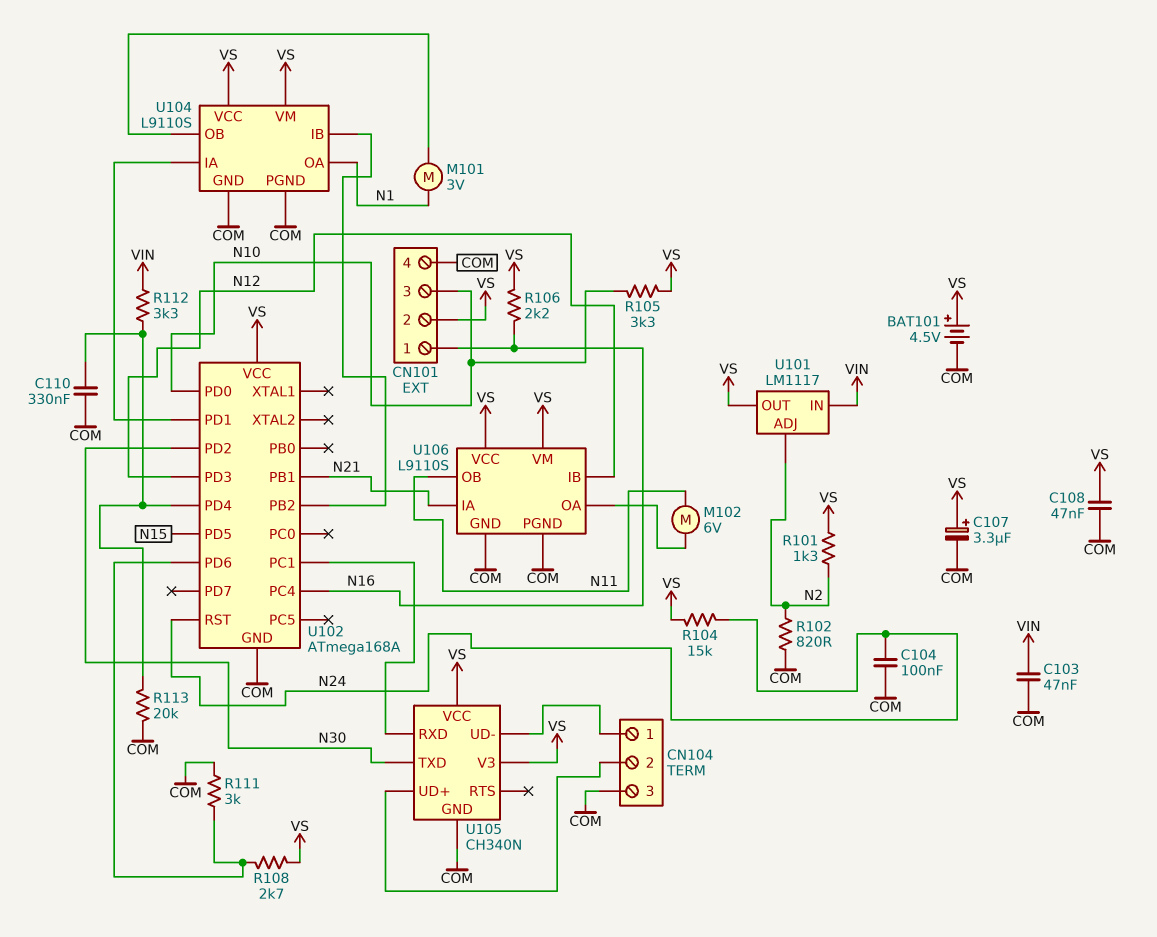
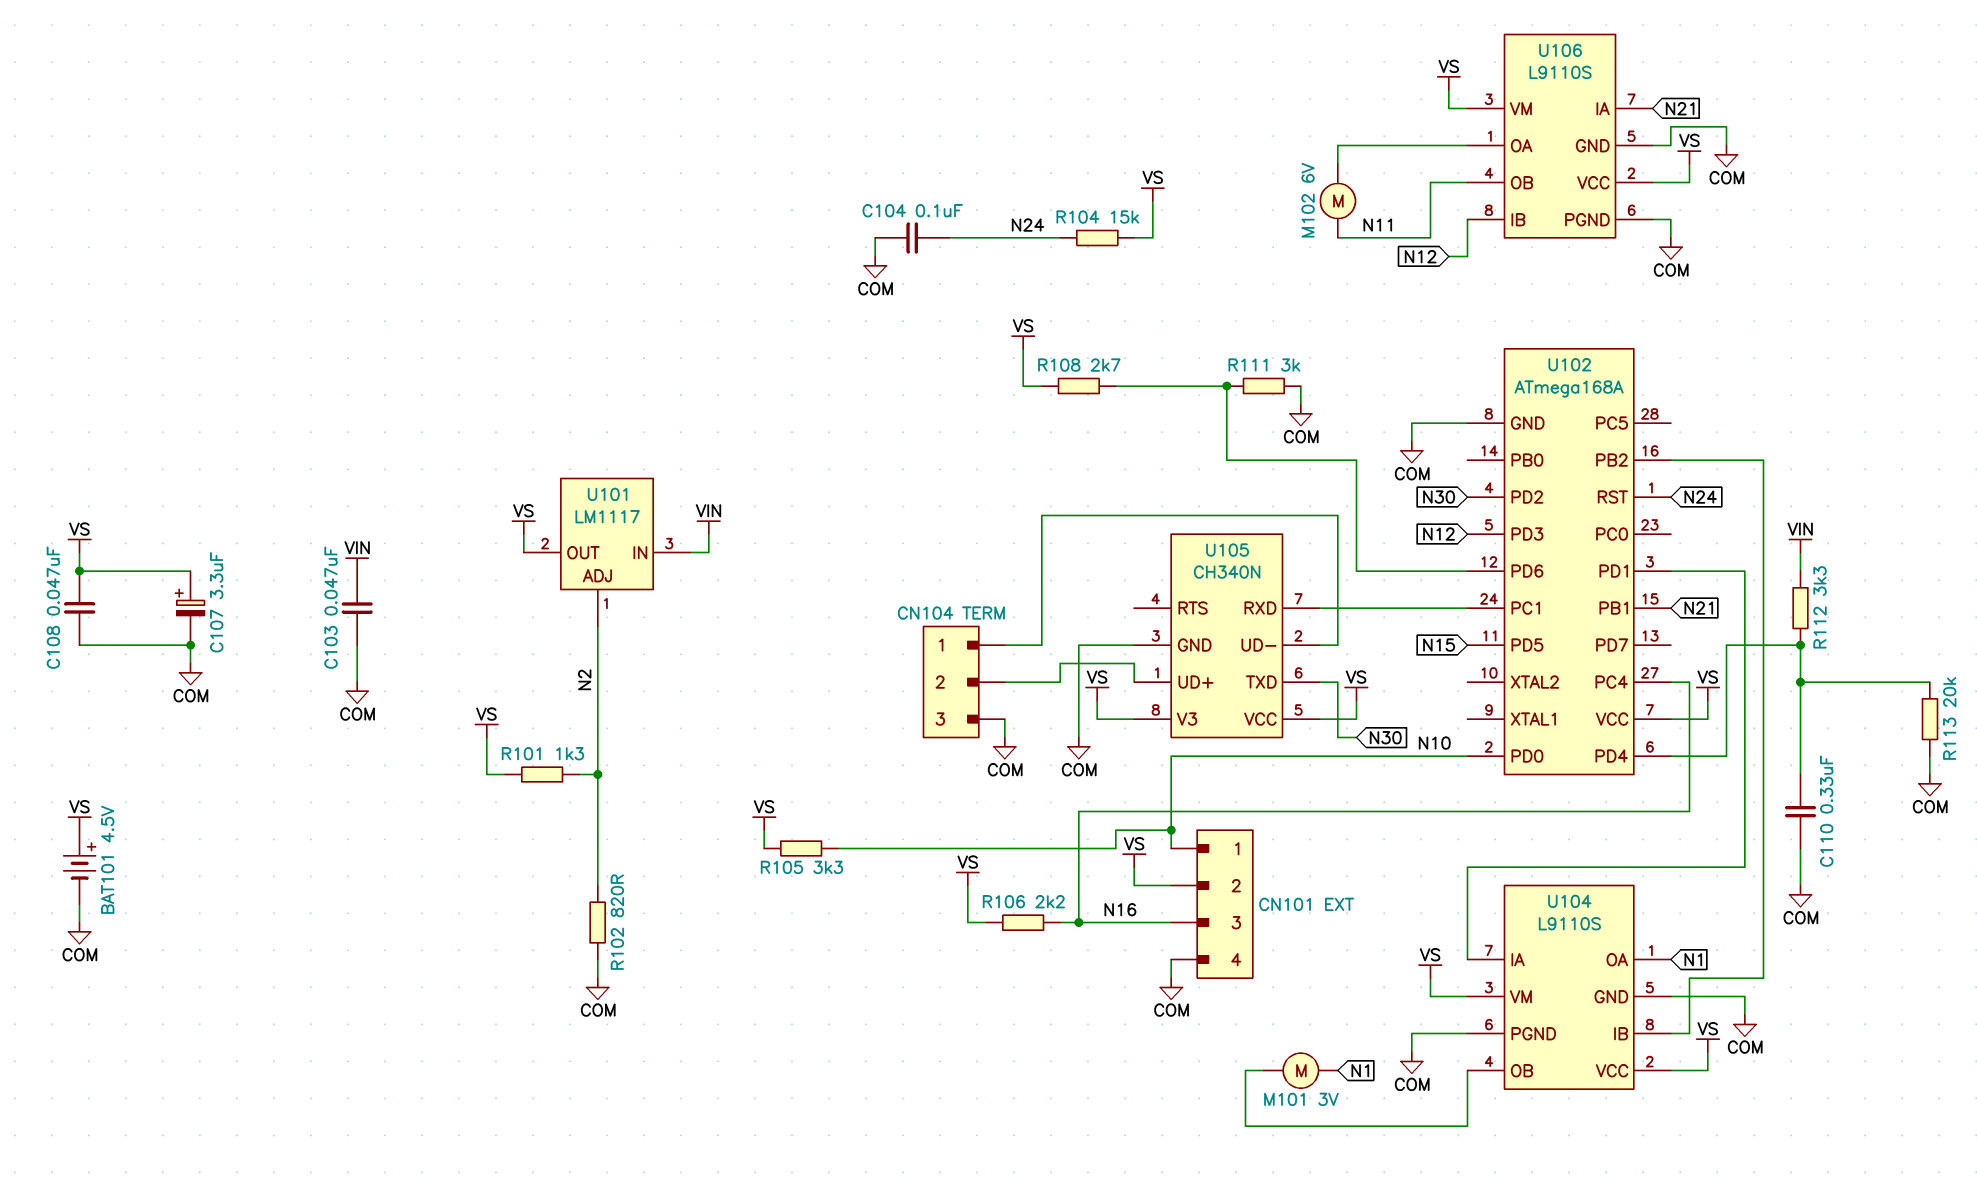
CN101 pin 1: N16 -> N10
CN101 pin 3: N10 -> N16

